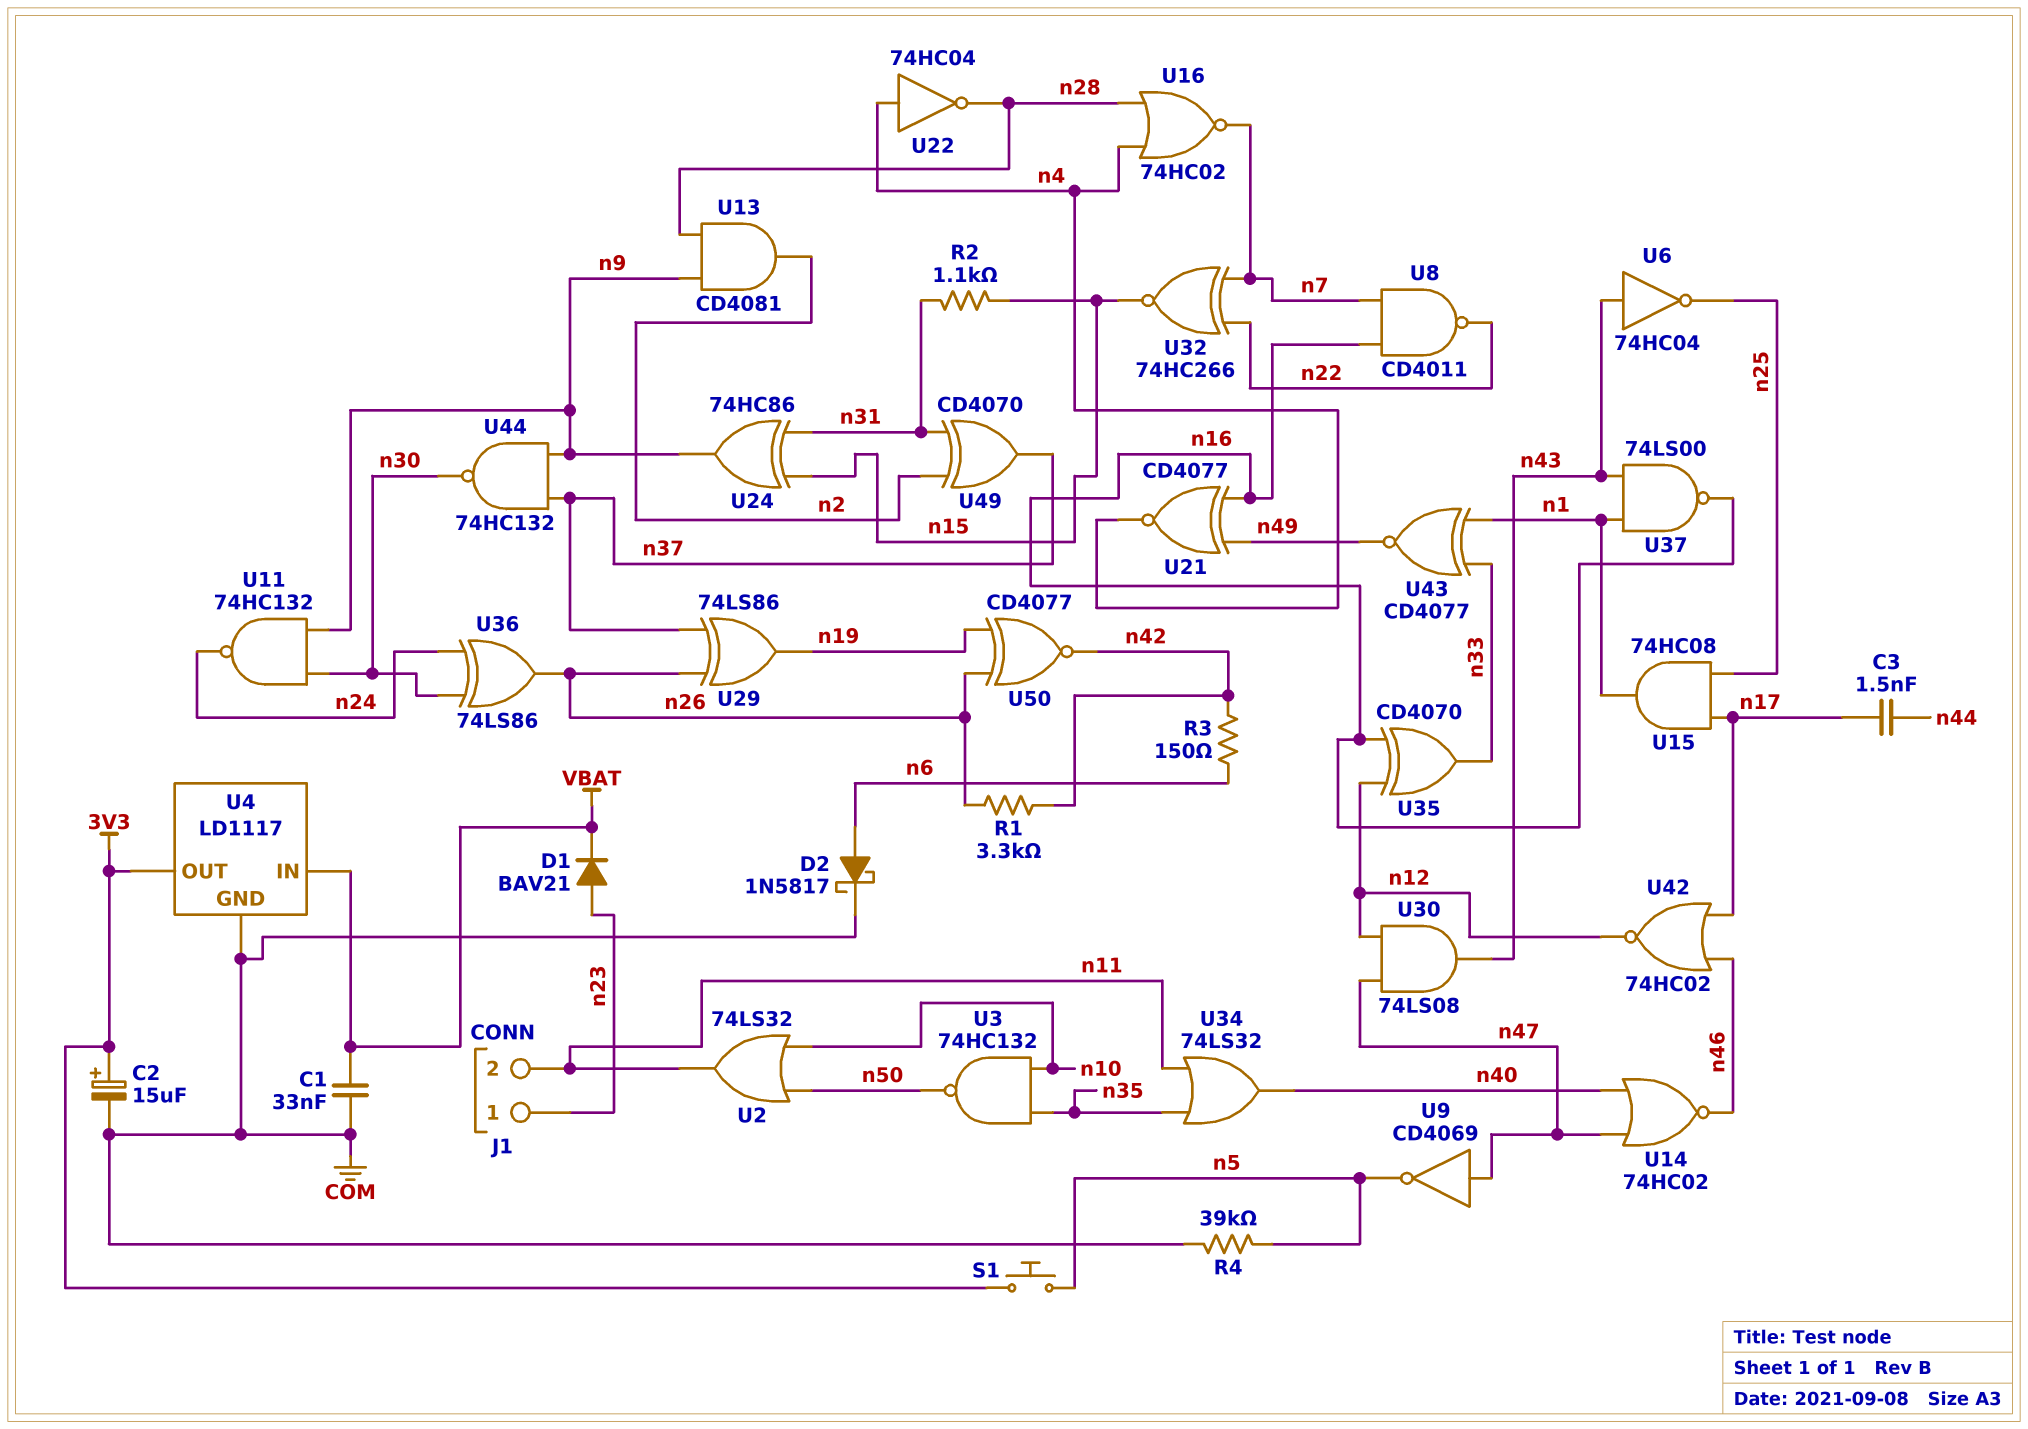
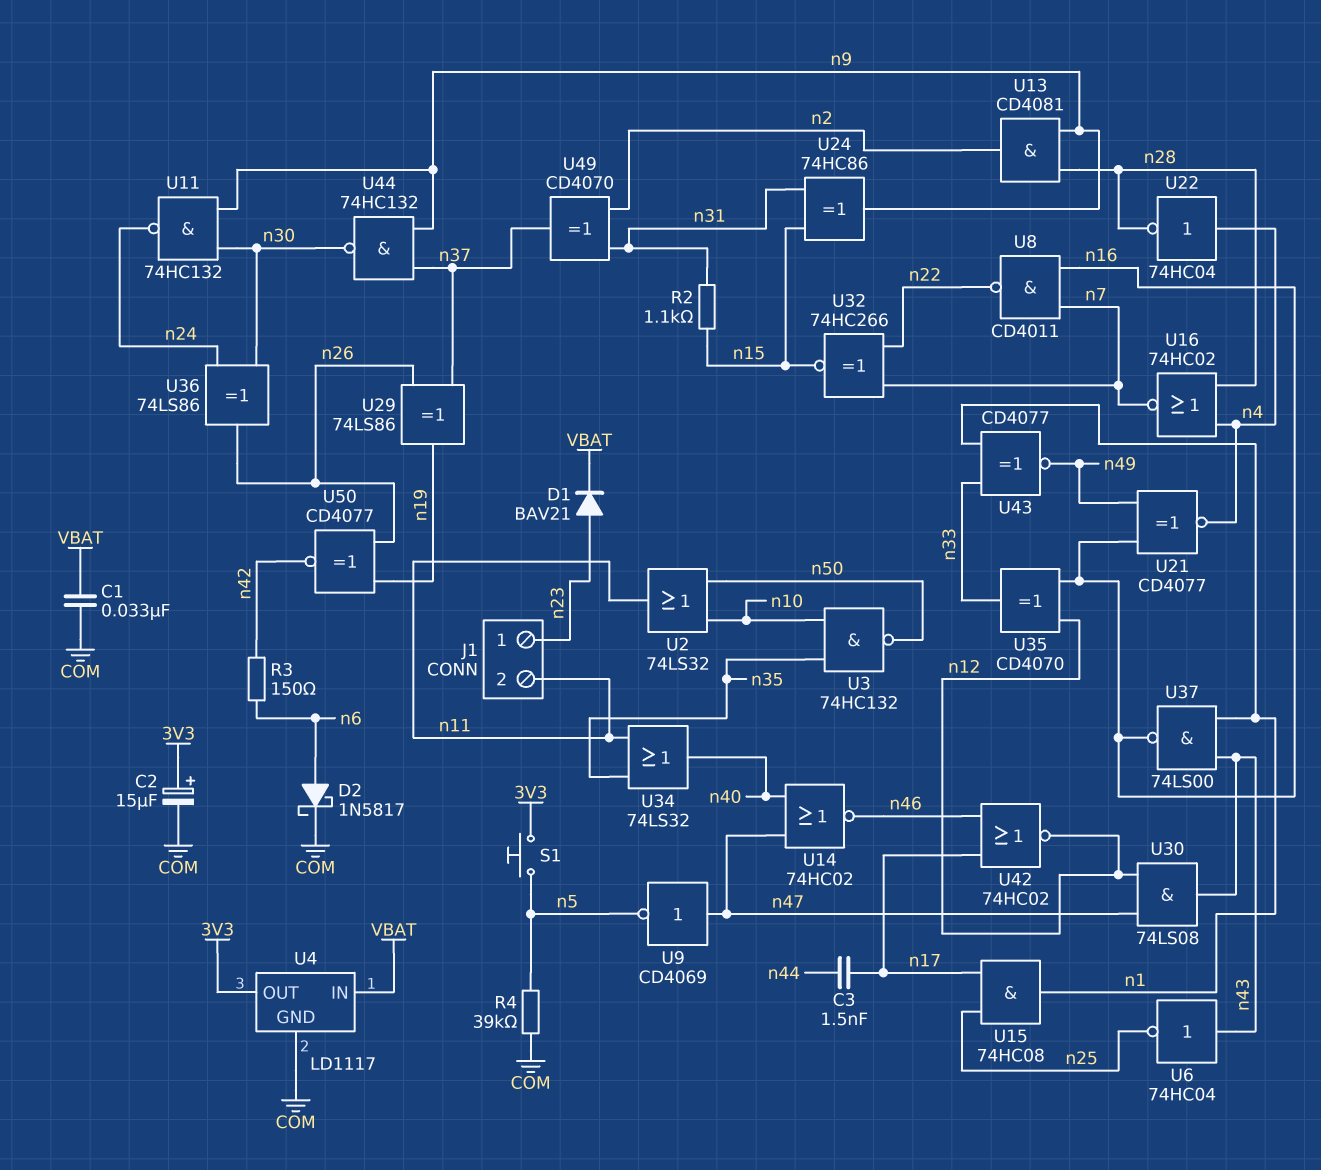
R1: 3.3k (n26, n42) -> none

